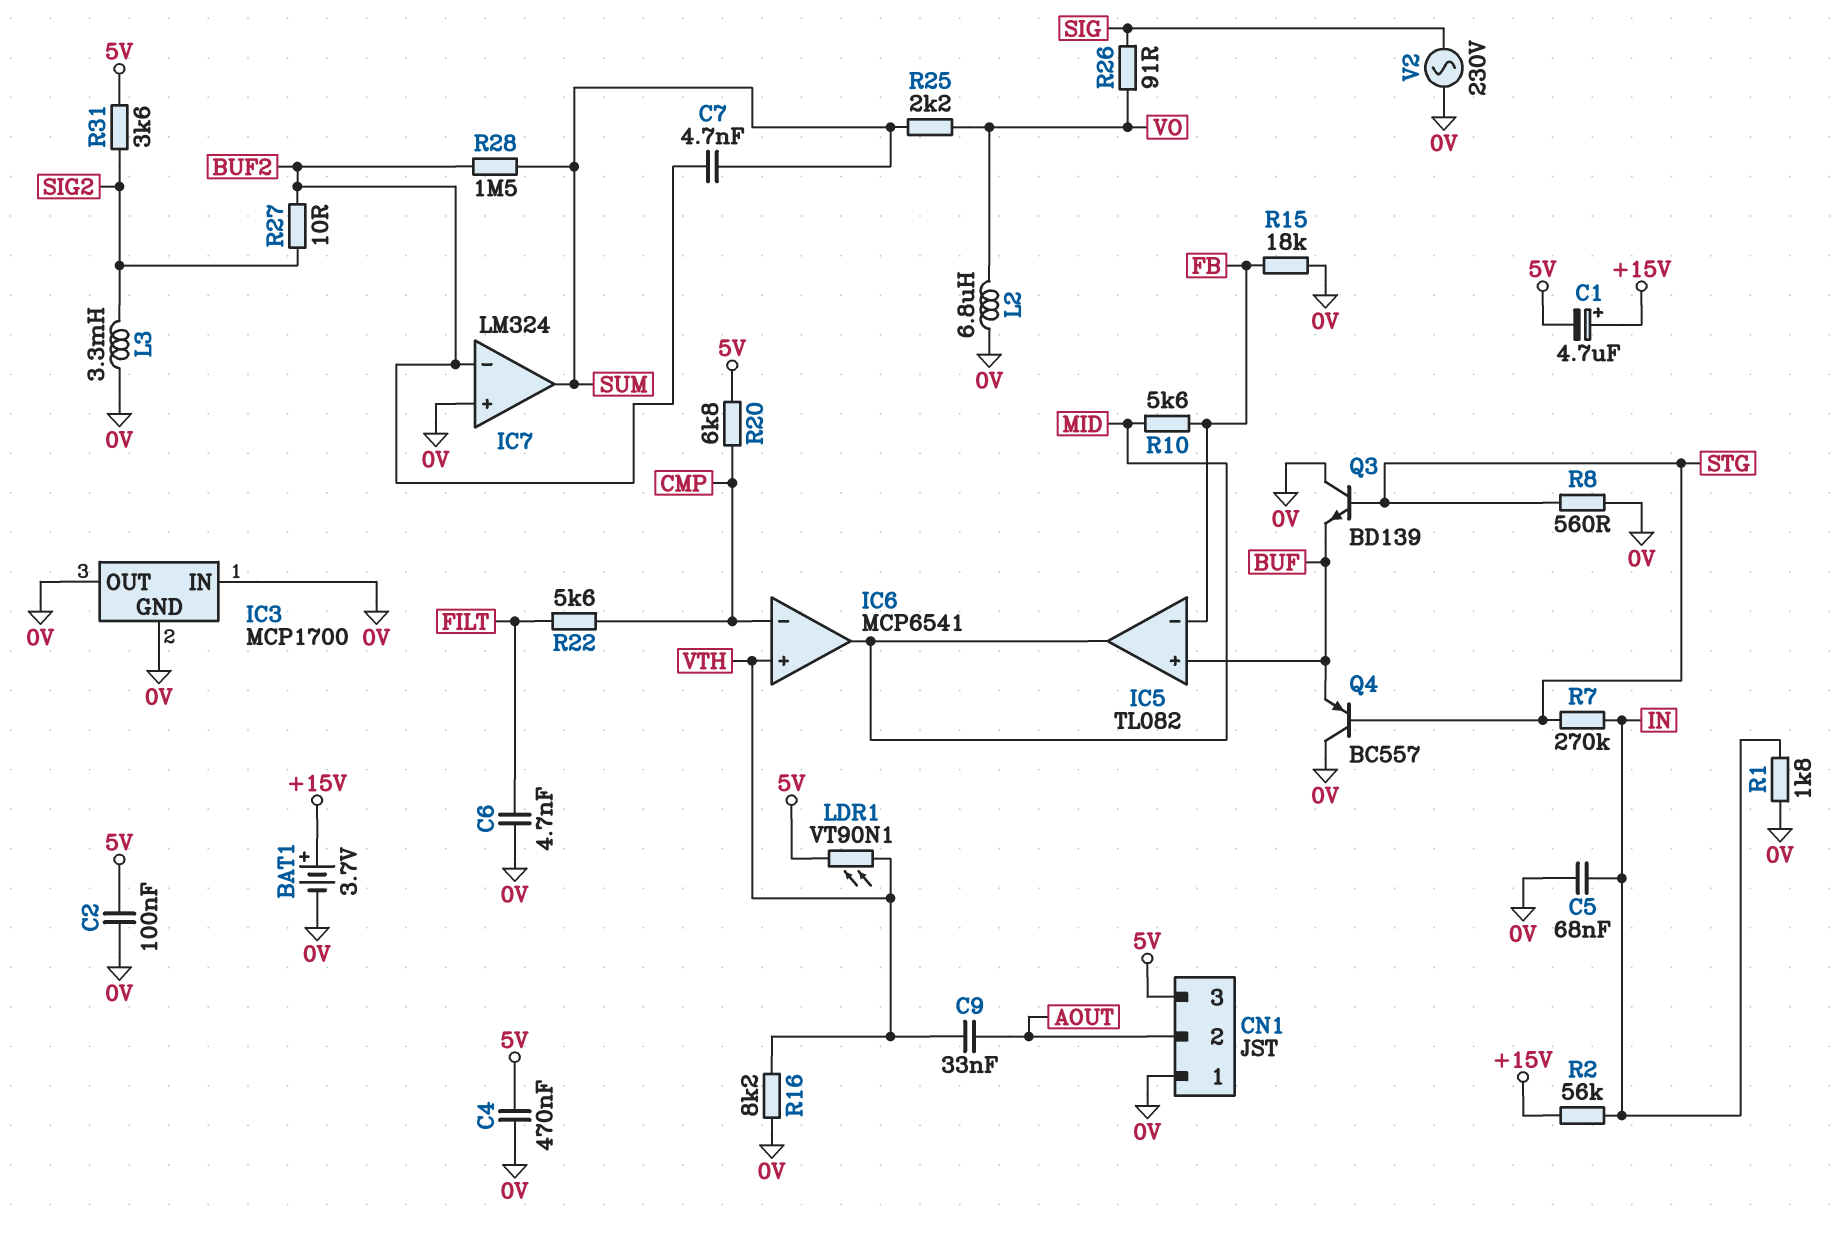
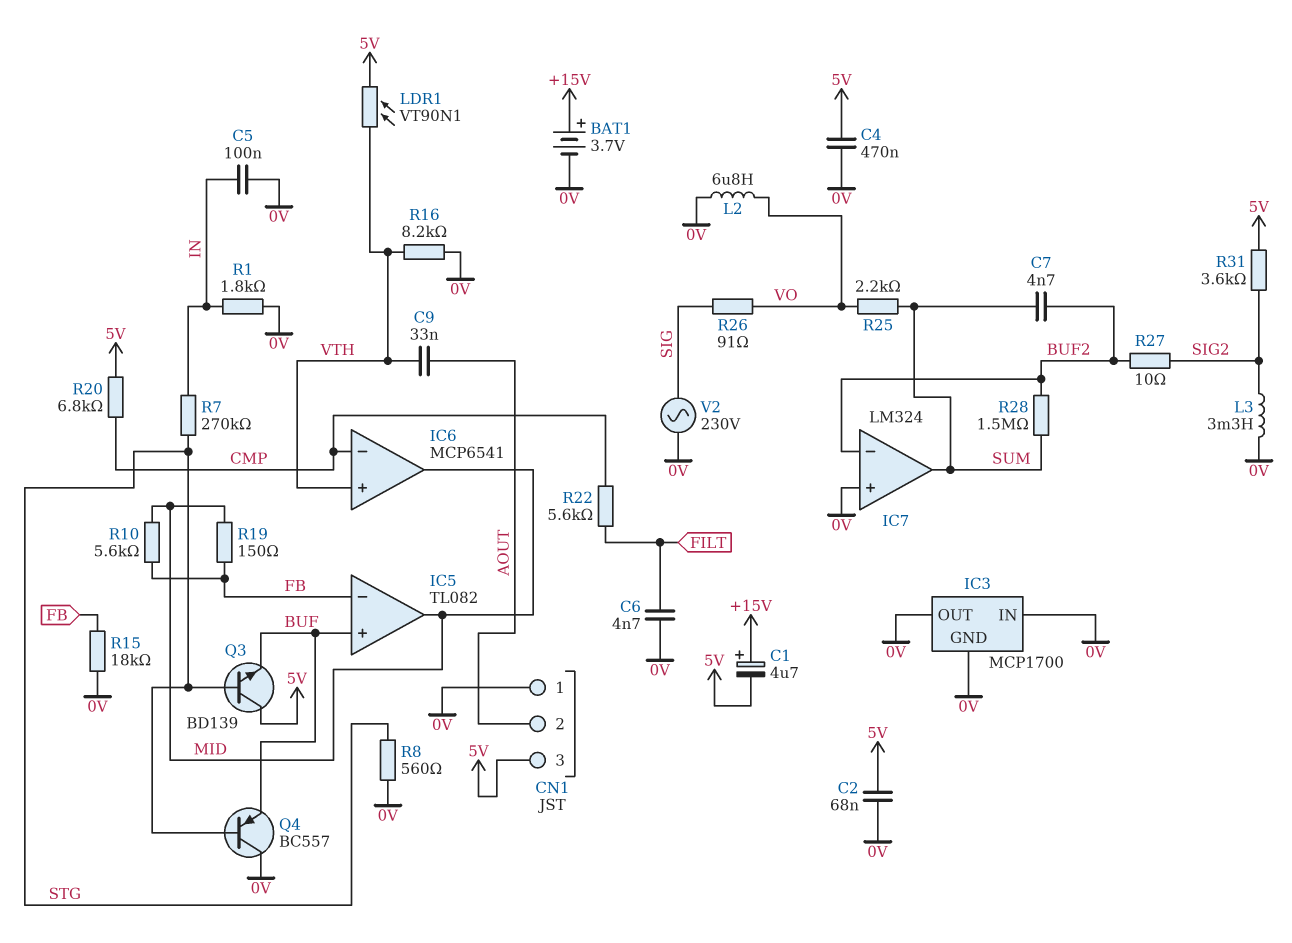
C2: 100nF (0V, 5V) -> 68nF (0V, 5V)
C5: 68nF (0V, IN) -> 100nF (0V, IN)
Q3: NPN BD139 (B STG, C 0V, E BUF) -> NPN BD139 (B STG, C 5V, E BUF)
R2: 56k (+15V, IN) -> none
R19: none -> 150 (FB, MID)

